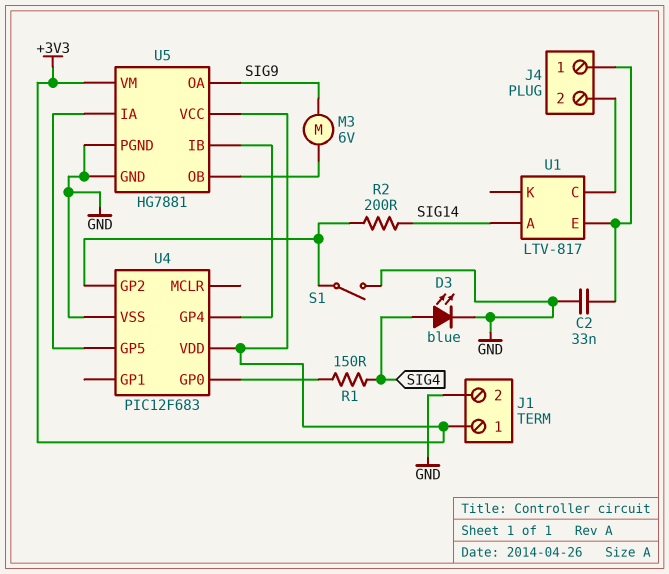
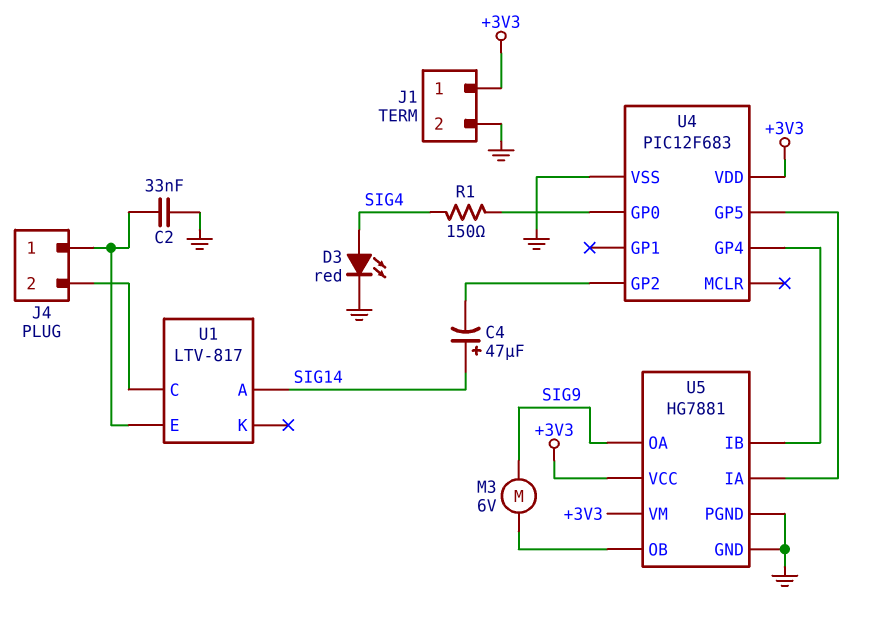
C4: none -> 47uF (plus SIG14, minus U4/GP2)
D3: LED blue (A SIG4, K GND) -> LED red (A SIG4, K GND)
R2: 200 (SIG14, U4/GP2) -> none
S1: switch (GND, U4/GP2) -> none

